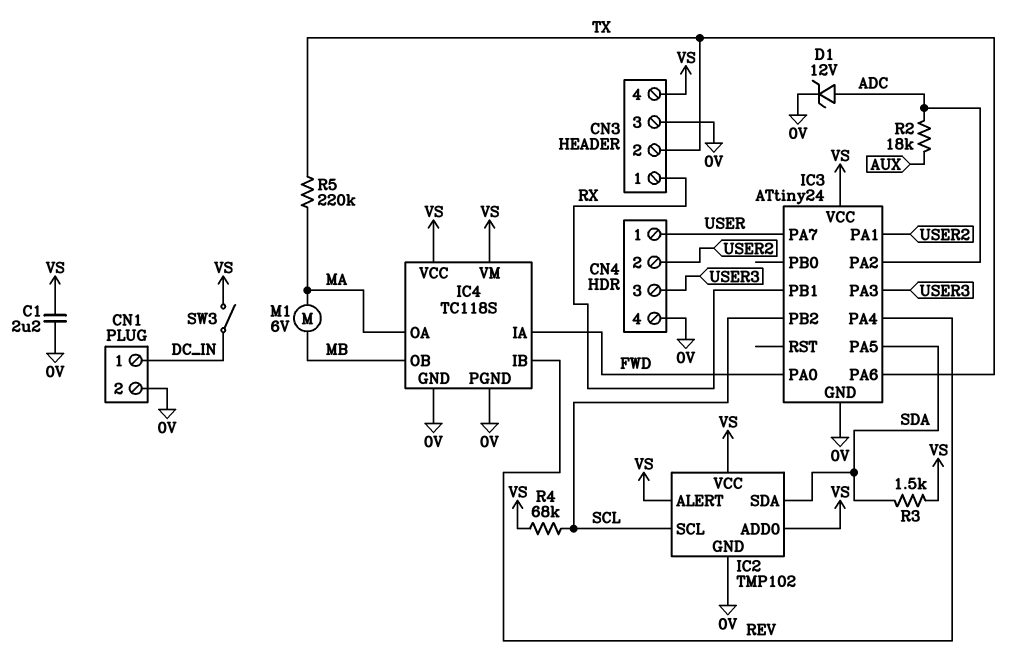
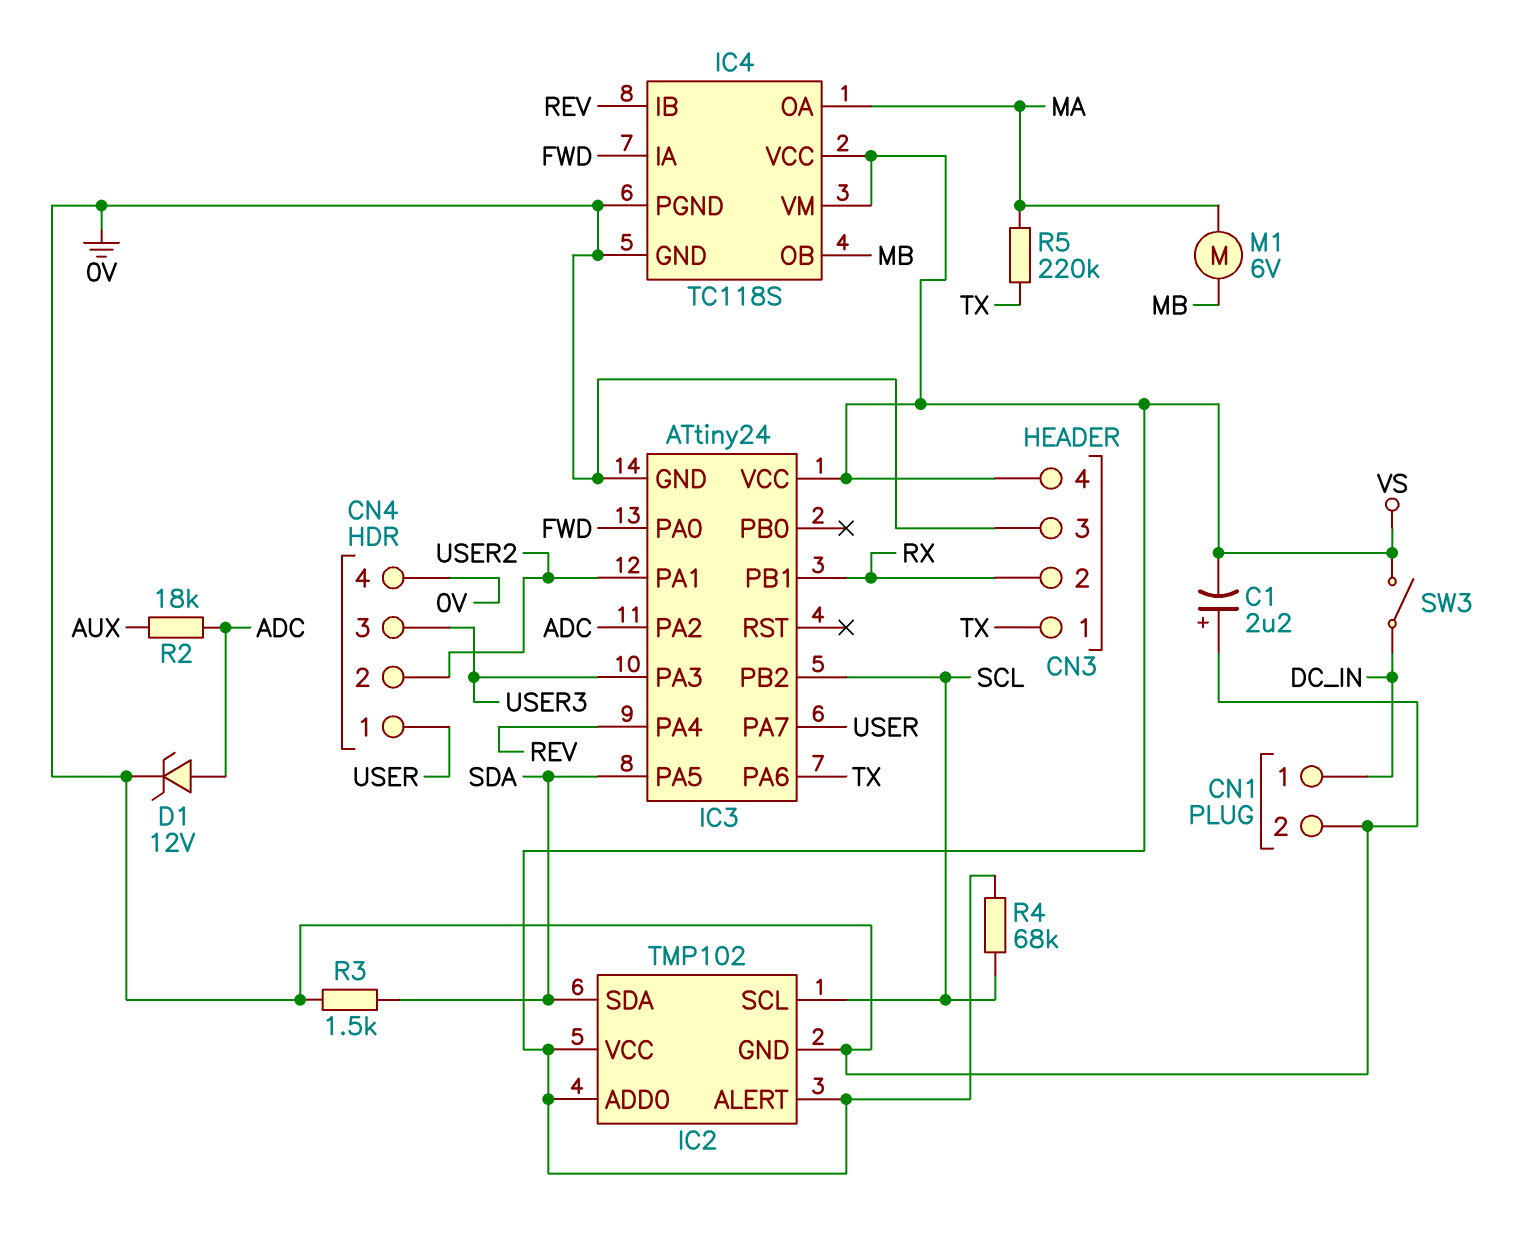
C1: 2.2uF (0V, VS) -> 2.2uF (plus 0V, minus VS)
CN3 pin 1: RX -> TX
CN3 pin 2: TX -> RX
R3: 1.5k (SDA, VS) -> 1.5k (0V, SDA)

